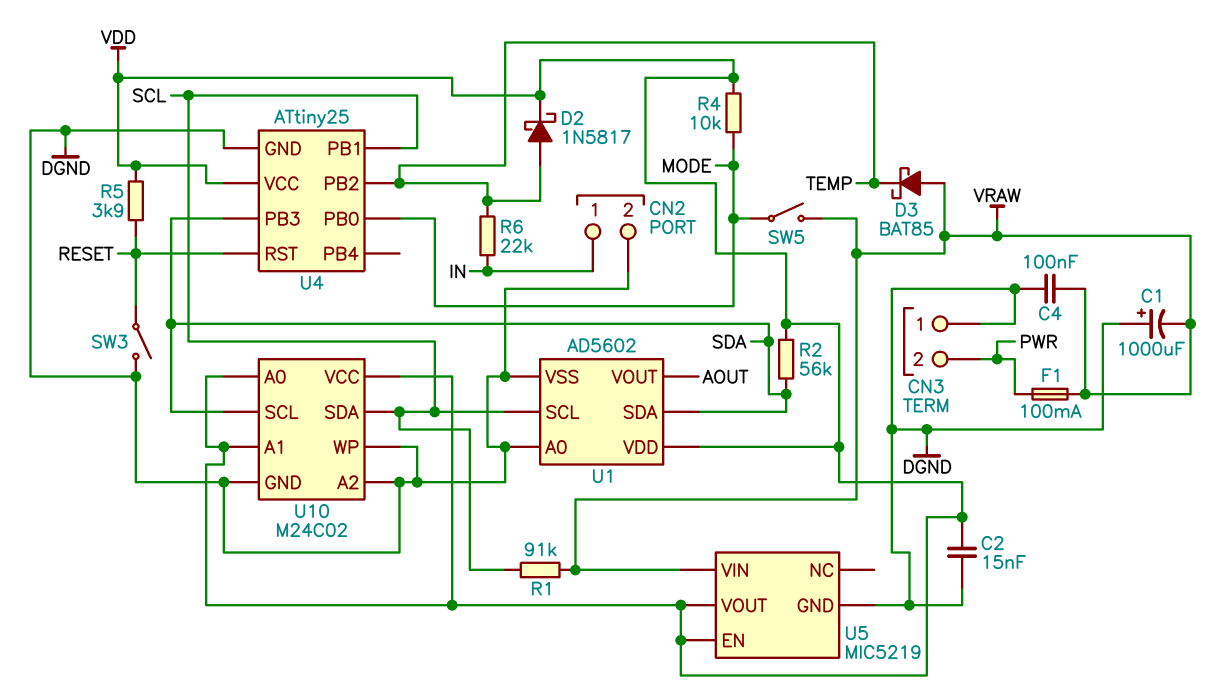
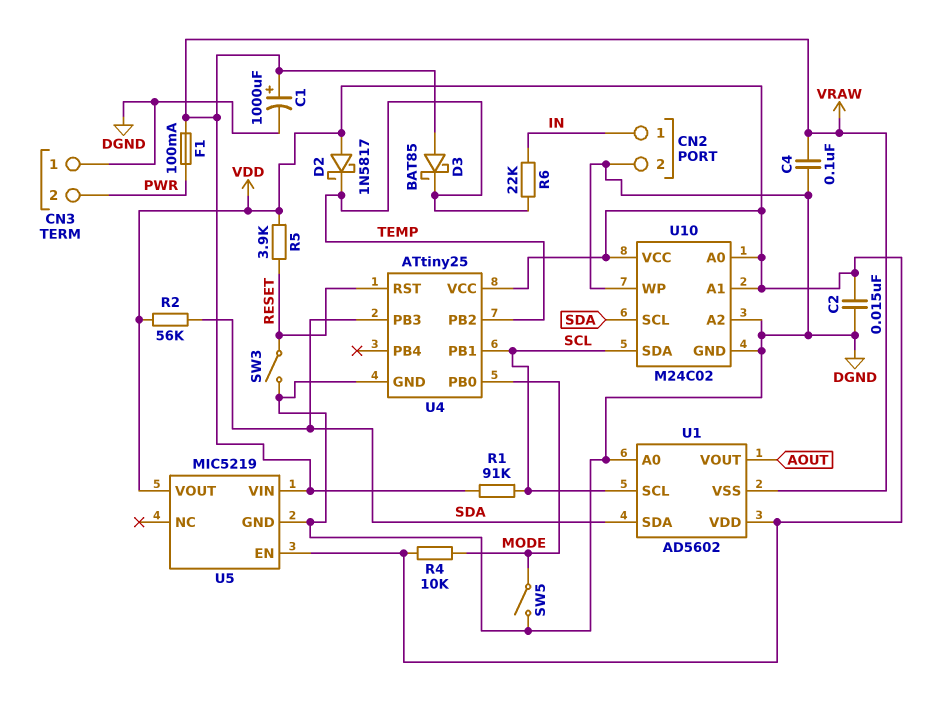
C1: 1000uF (plus DGND, minus VRAW) -> 1000uF (plus VRAW, minus DGND)
D2: schottky 1N5817 (A TEMP, K VDD) -> schottky 1N5817 (A VDD, K TEMP)
SW5: switch (MODE, VRAW) -> switch (DGND, MODE)
U1 pin VSS: DGND -> VRAW

